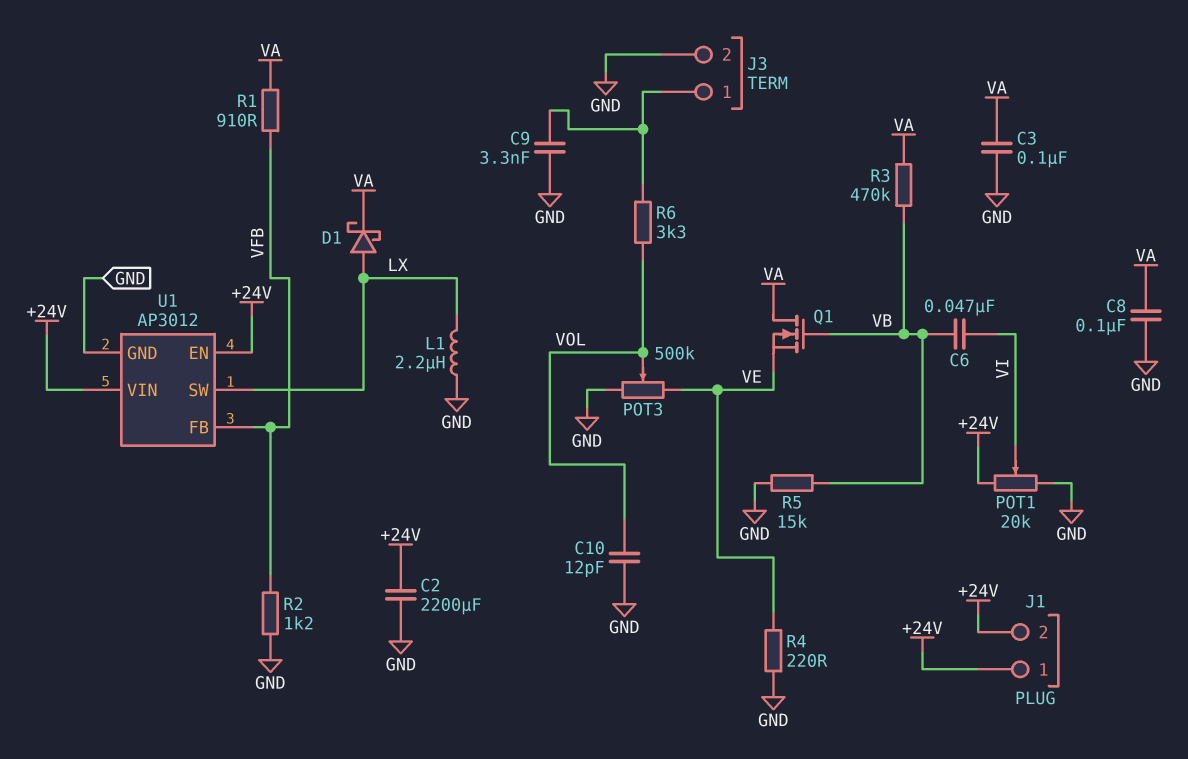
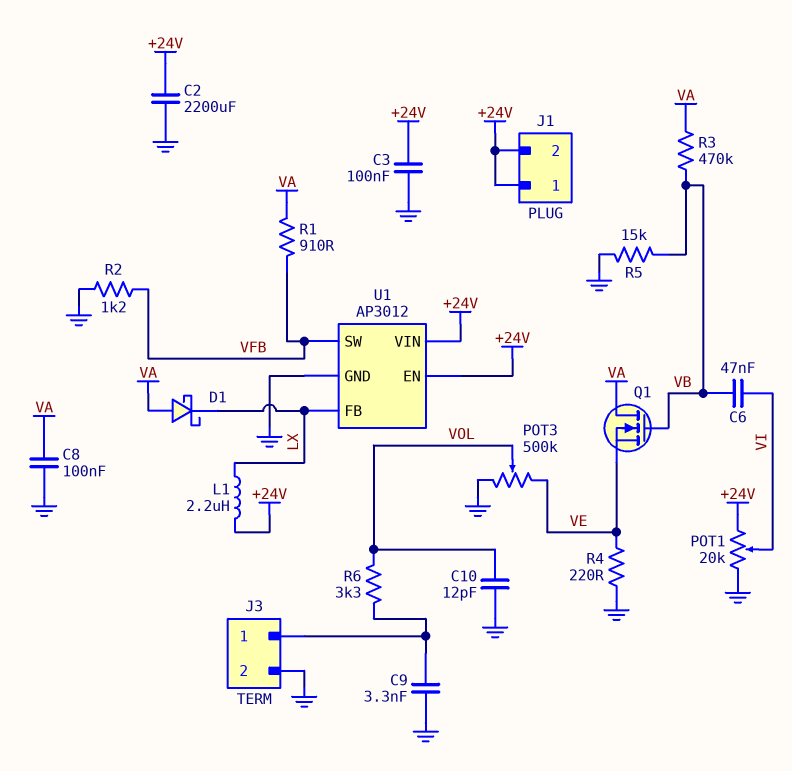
C3: 100nF (GND, VA) -> 100nF (+24V, GND)
D1: schottky (A LX, K VA) -> schottky (A VA, K LX)
L1: 2.2uH (GND, LX) -> 2.2uH (+24V, LX)
U1 pin FB: VFB -> LX
U1 pin SW: LX -> VFB

